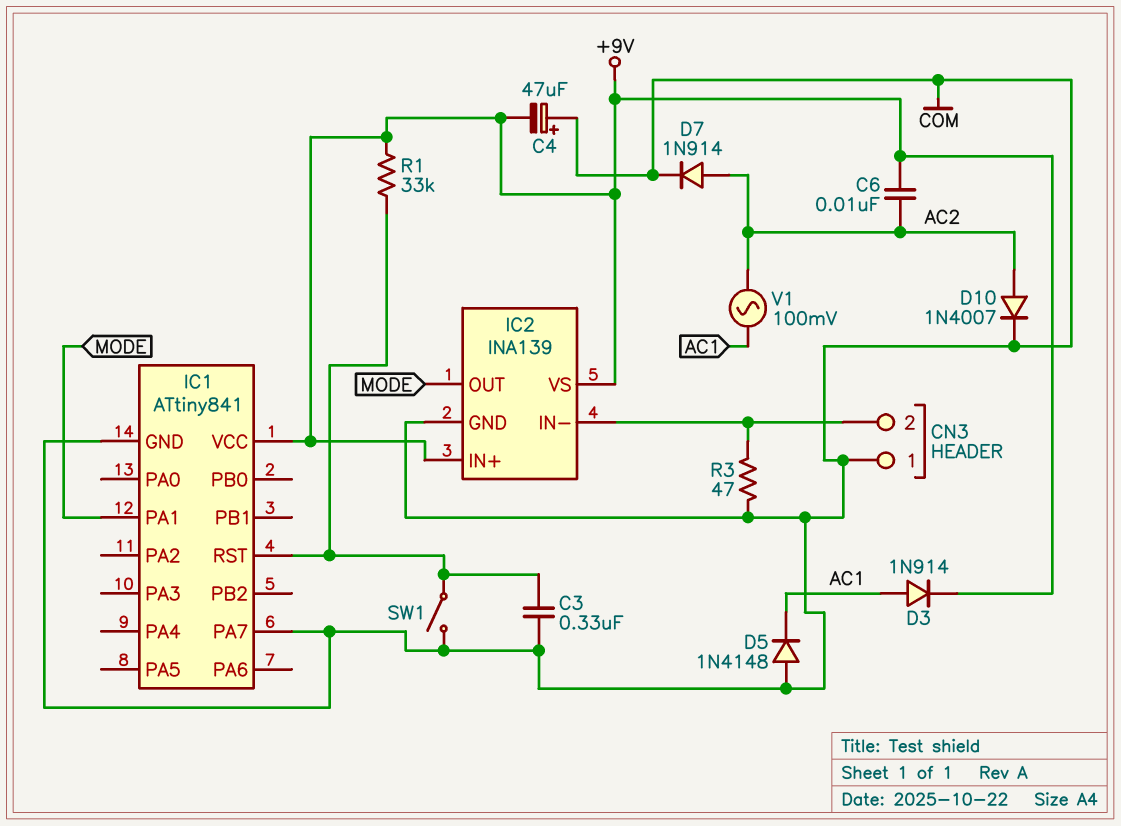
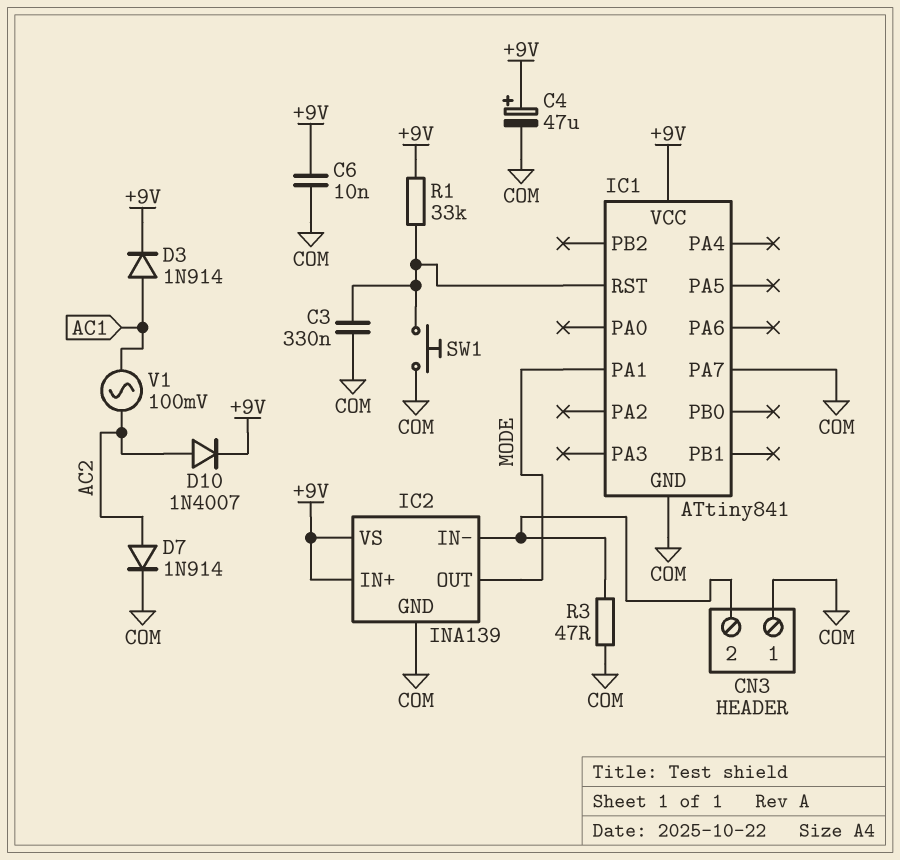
C4: 47uF (plus COM, minus +9V) -> 47uF (plus +9V, minus COM)
C6: 10nF (+9V, AC2) -> 10nF (+9V, COM)
D5: diode 1N4148 (A COM, K AC1) -> none
D10: diode 1N4007 (A AC2, K COM) -> diode 1N4007 (A AC2, K +9V)
SW1: switch (COM, IC1/RST) -> button (COM, IC1/RST)

